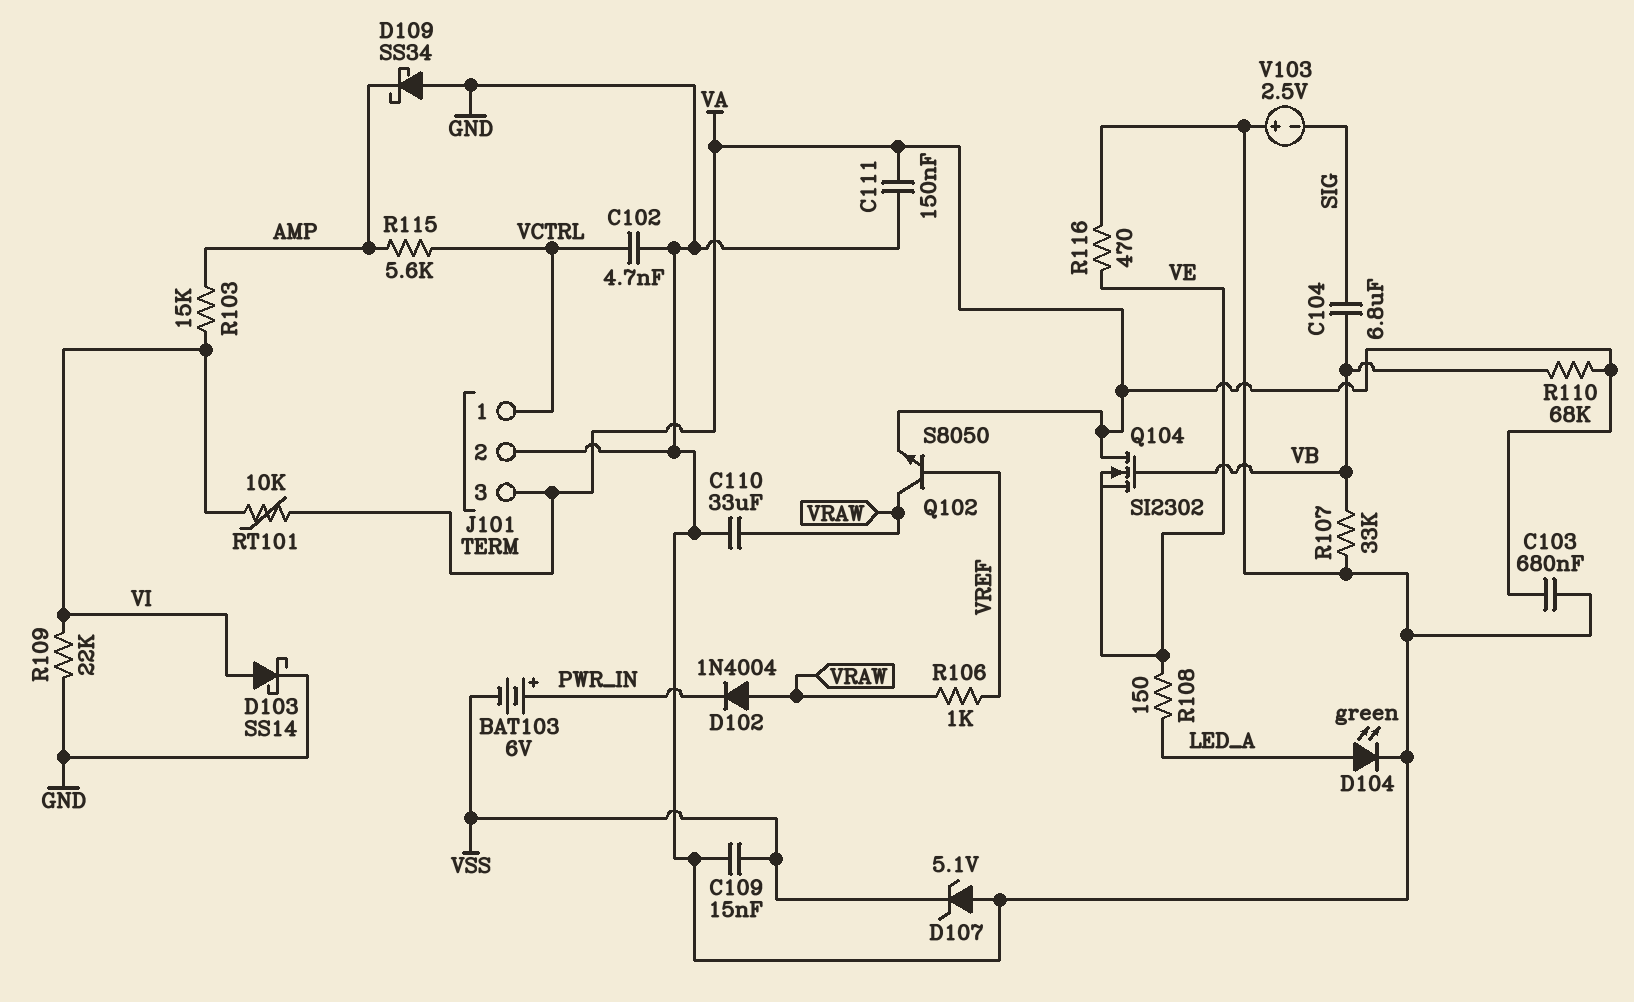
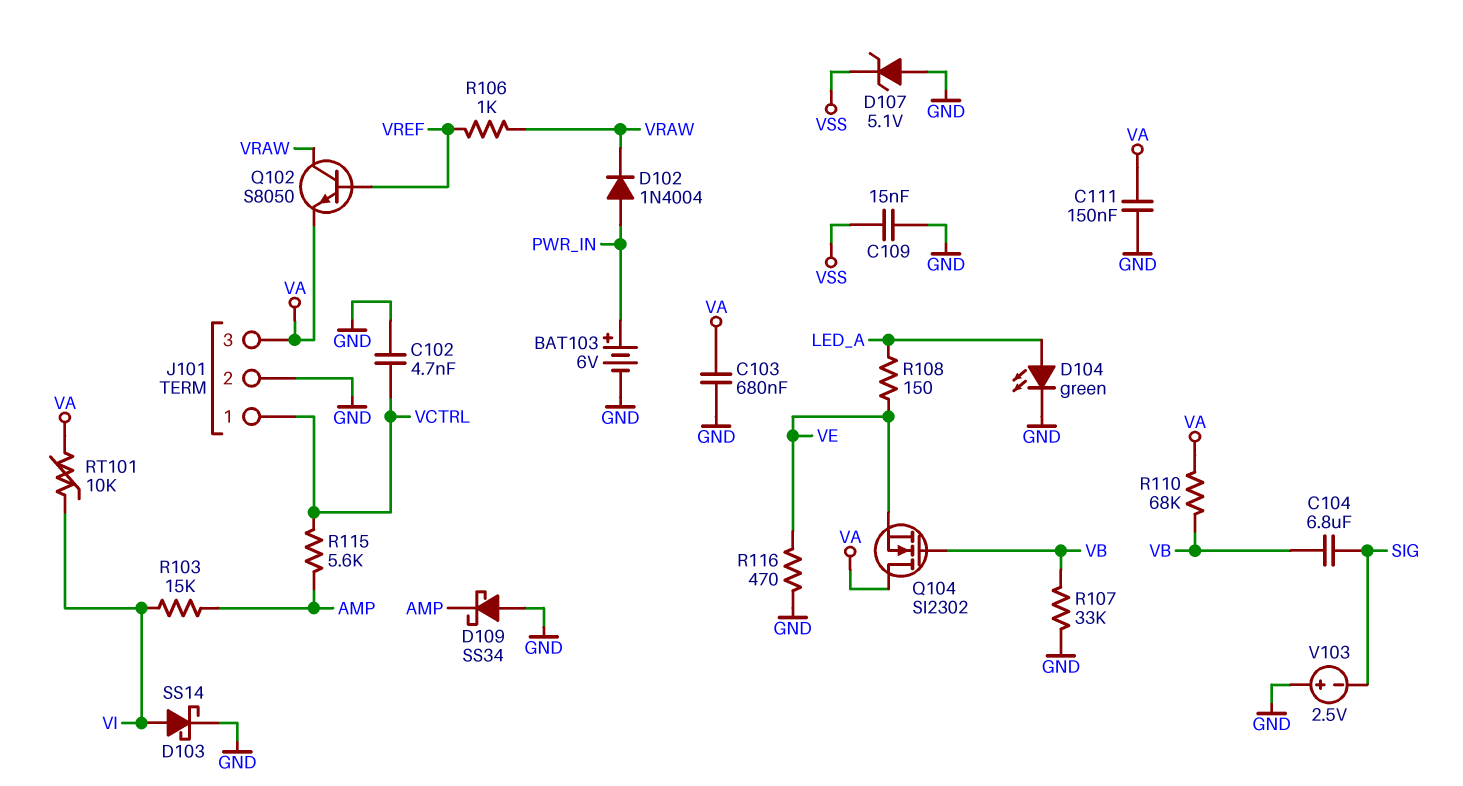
BAT103: 6V (plus PWR_IN, minus VSS) -> 6V (plus PWR_IN, minus GND)
C110: 33uF (GND, VRAW) -> none
D102: diode 1N4004 (A VRAW, K PWR_IN) -> diode 1N4004 (A PWR_IN, K VRAW)
R109: 22k (GND, VI) -> none

